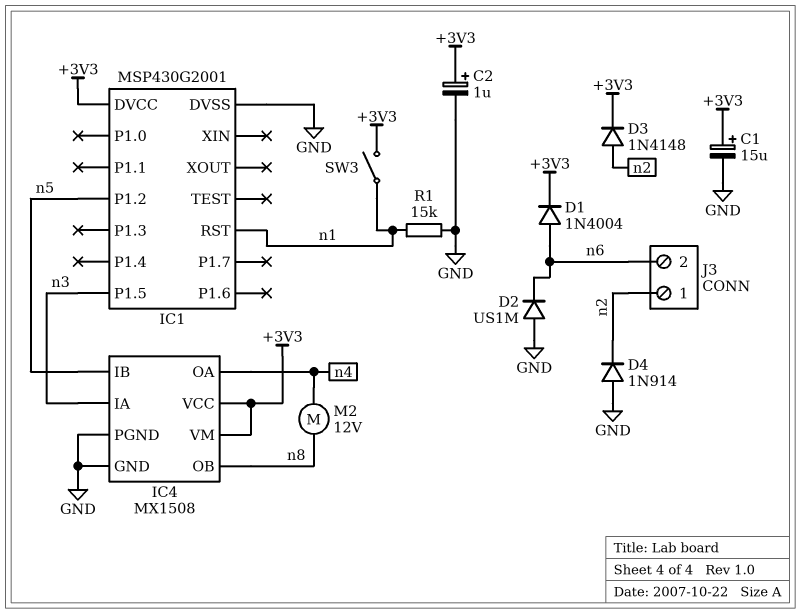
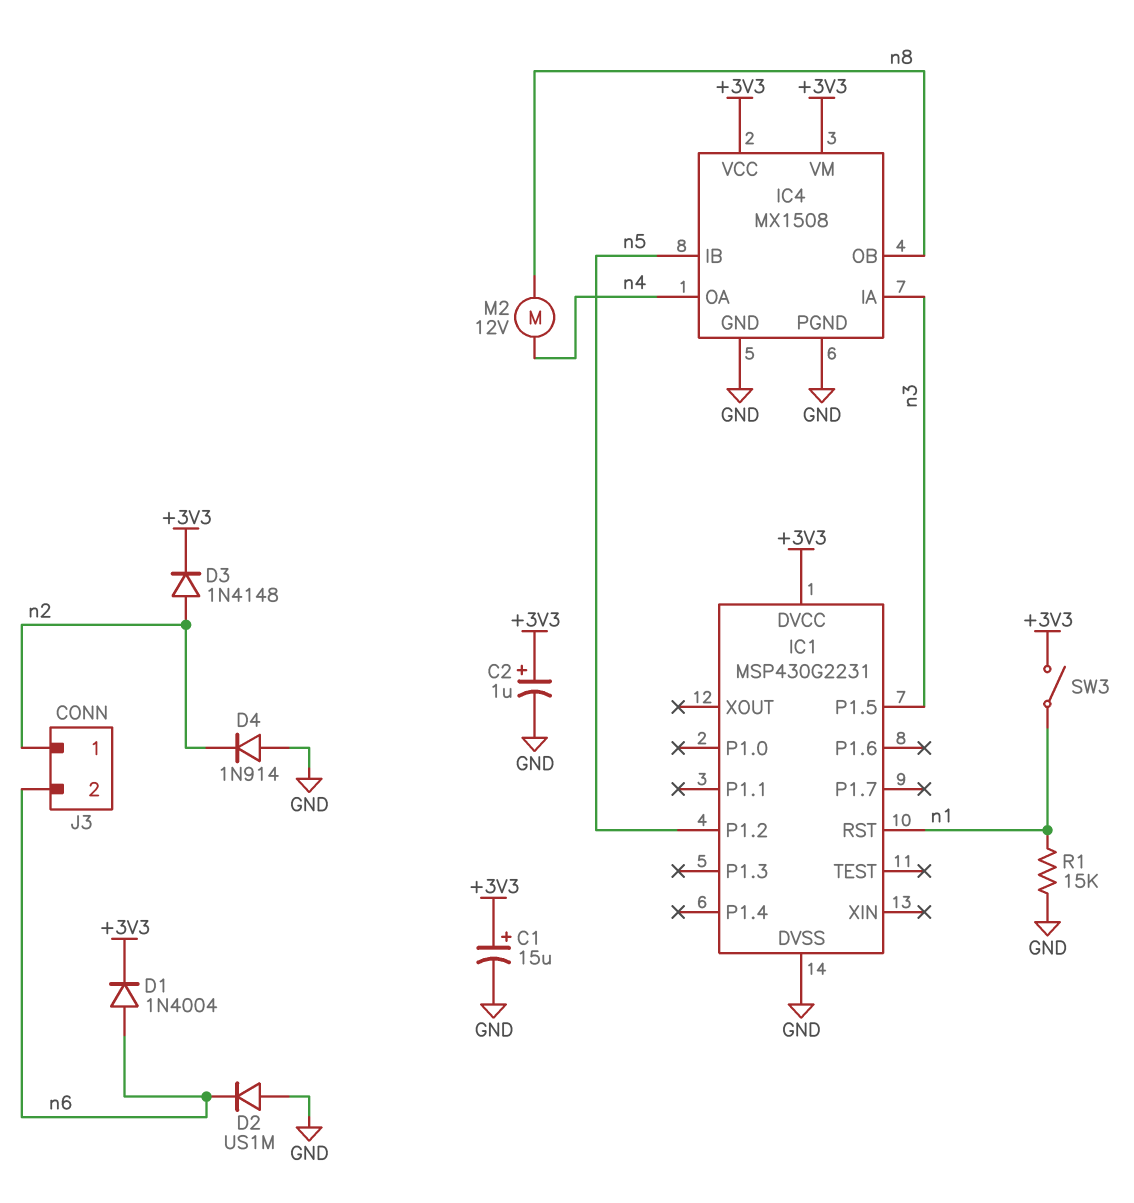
IC1: MSP430G2001 -> MSP430G2231

